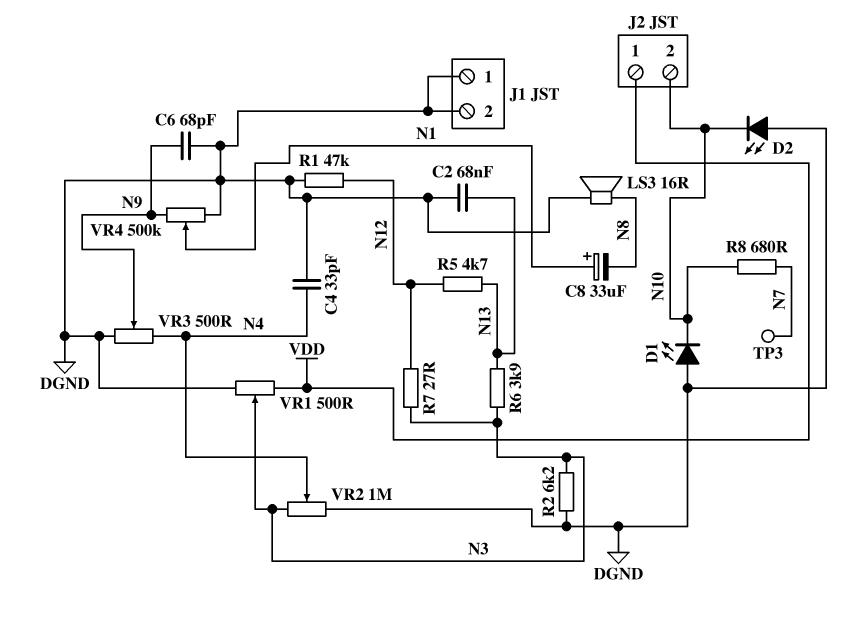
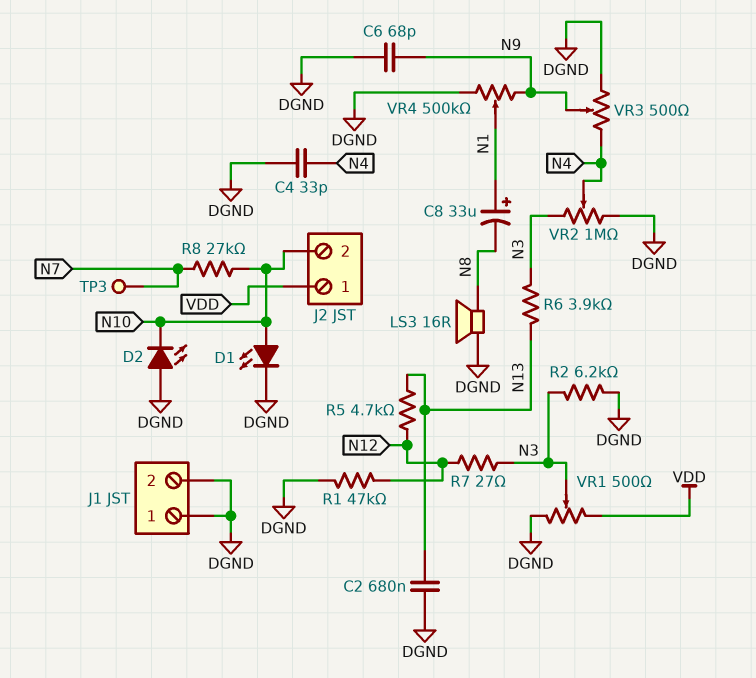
C2: 68nF (DGND, N13) -> 680nF (DGND, N13)
D1: LED (A DGND, K N10) -> LED (A N10, K DGND)
R8: 680 (N7, N10) -> 27k (N7, N10)

